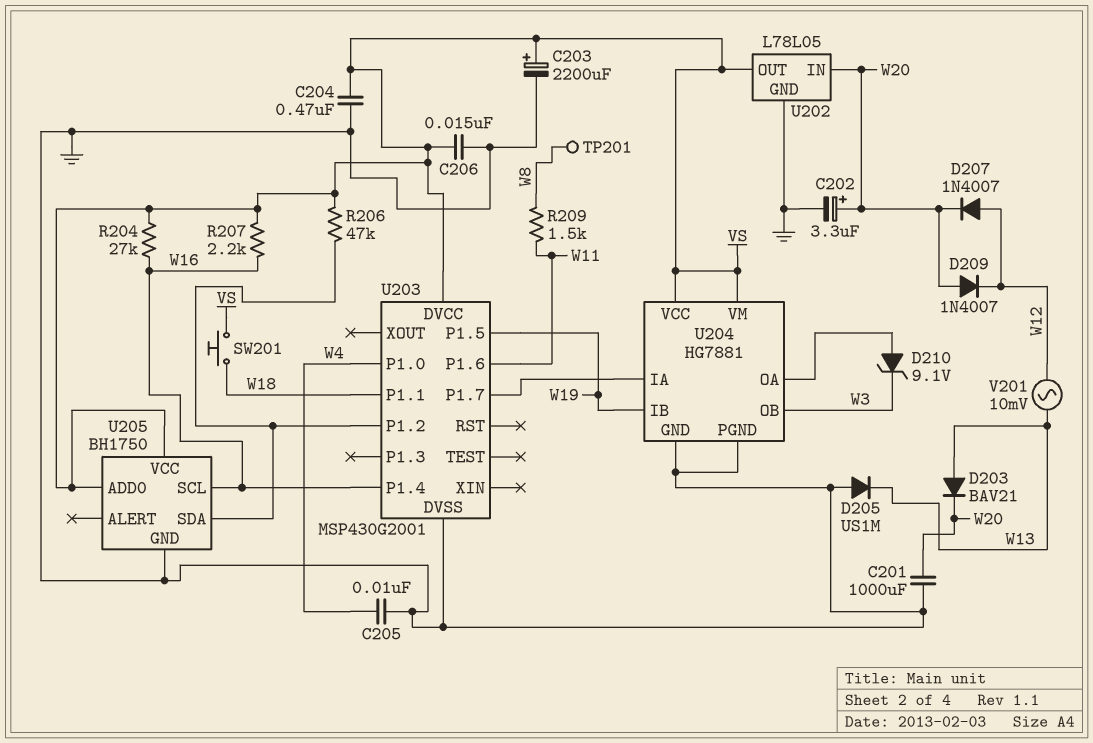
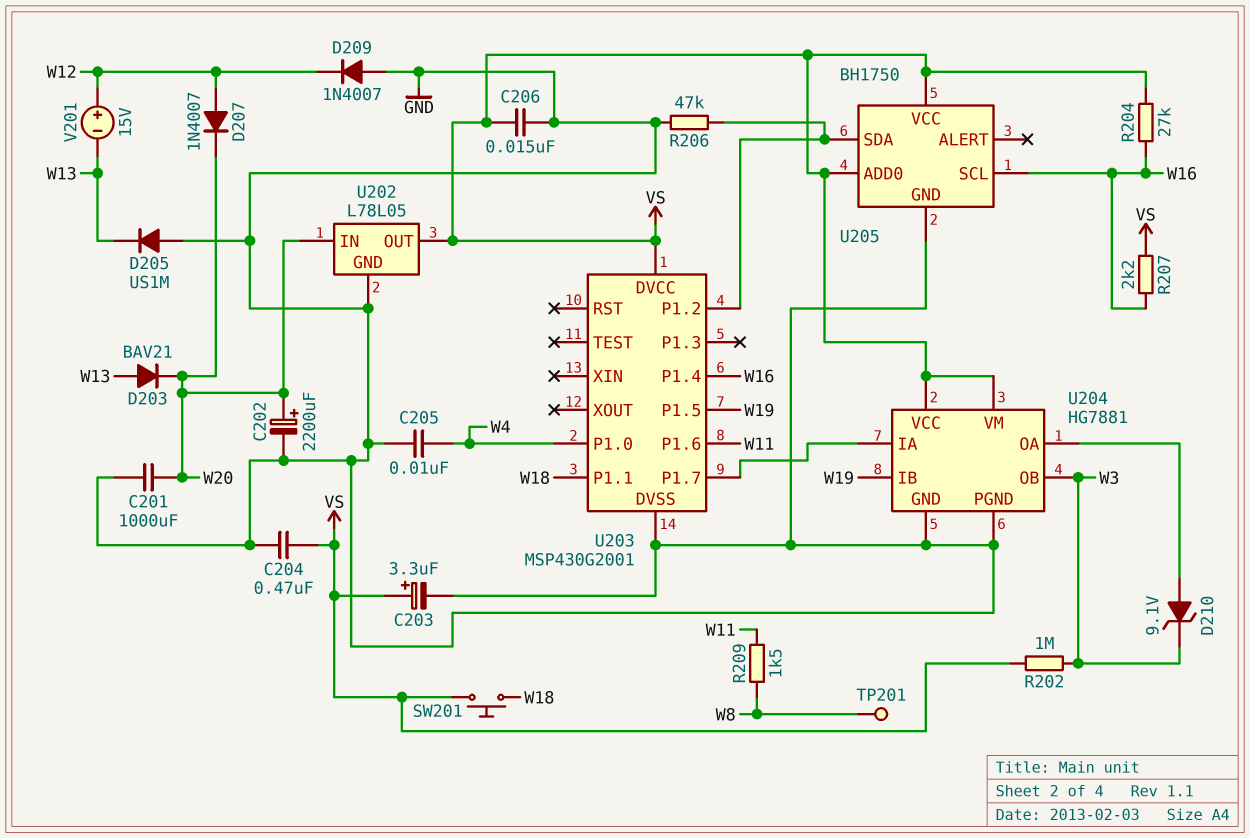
C202: 3.3uF (plus W20, minus GND) -> 2200uF (plus W20, minus GND)
C203: 2200uF (plus VS, minus GND) -> 3.3uF (plus VS, minus GND)
D209: diode 1N4007 (A W20, K W12) -> diode 1N4007 (A GND, K W12)
R202: none -> 1M (VS, W3)
R206: 47k (U203/P1.2, VS) -> 47k (GND, U203/P1.2)
V201: AC 10mV (W12, W13) -> 15V (plus W12, minus W13)

